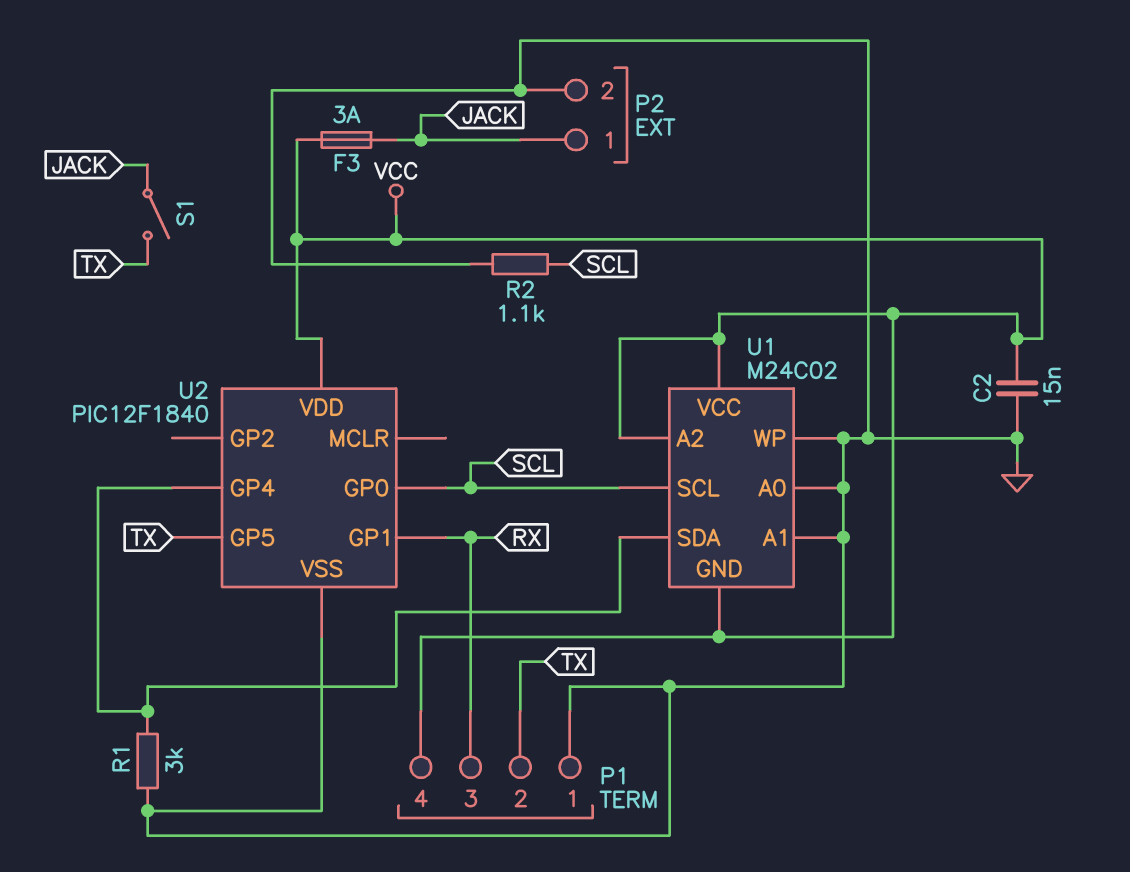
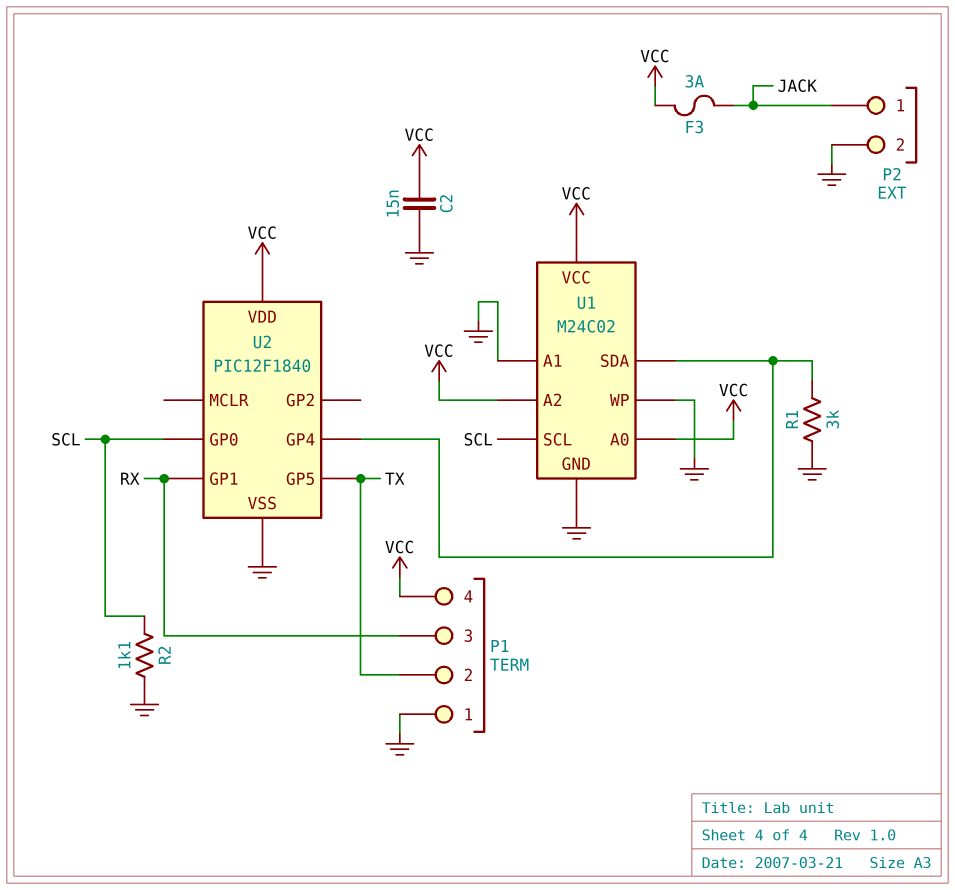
S1: switch (JACK, TX) -> none
U1 pin A0: GND -> VCC
U1 pin GND: VCC -> GND

